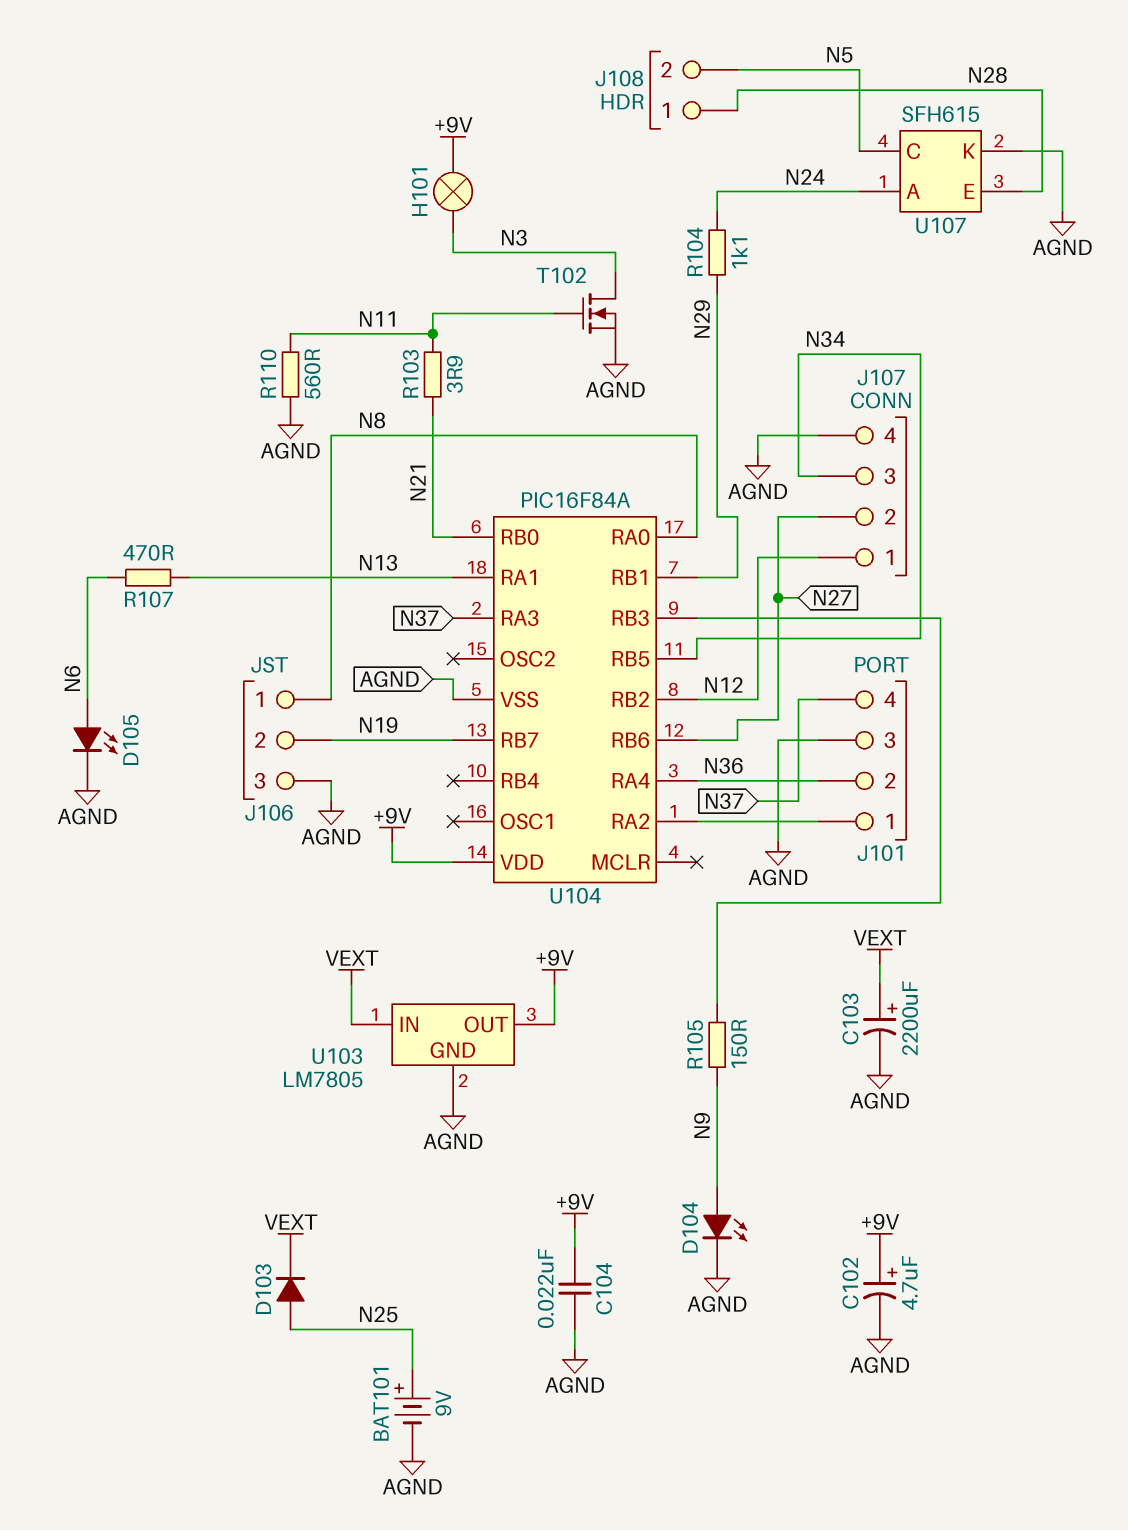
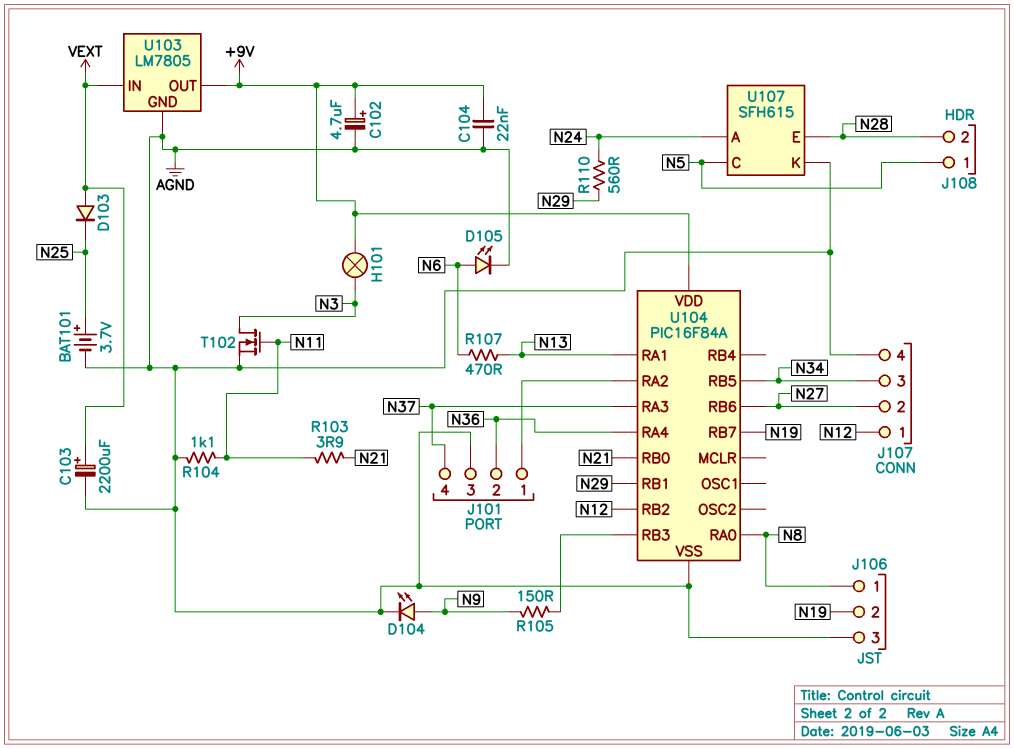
BAT101: 9V (plus N25, minus AGND) -> 3.7V (plus N25, minus AGND)
D103: diode (A N25, K VEXT) -> diode (A VEXT, K N25)
J108 pin 1: N28 -> N5
J108 pin 2: N5 -> N28
R104: 1.1k (N24, N29) -> 1.1k (AGND, N11)
R110: 560 (AGND, N11) -> 560 (N24, N29)

